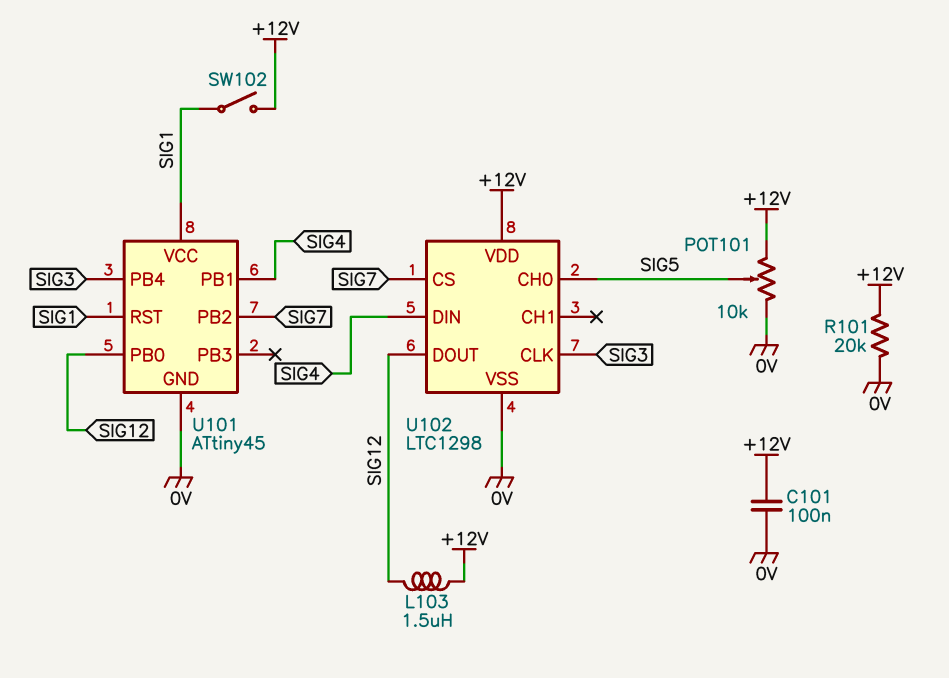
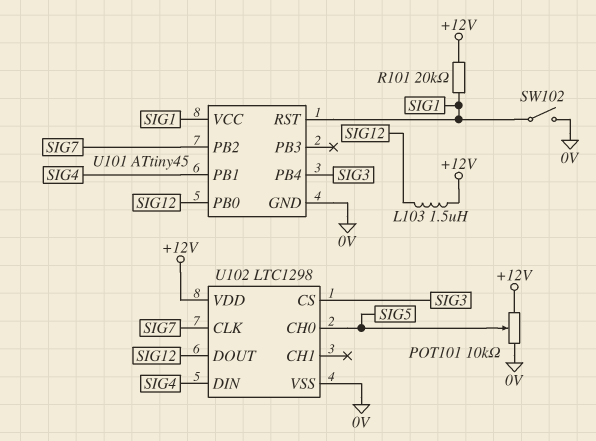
C101: 100nF (+12V, 0V) -> none
R101: 20k (+12V, 0V) -> 20k (+12V, SIG1)
SW102: switch (+12V, SIG1) -> switch (0V, SIG1)
U102 pin CLK: SIG3 -> SIG7
U102 pin CS: SIG7 -> SIG3

